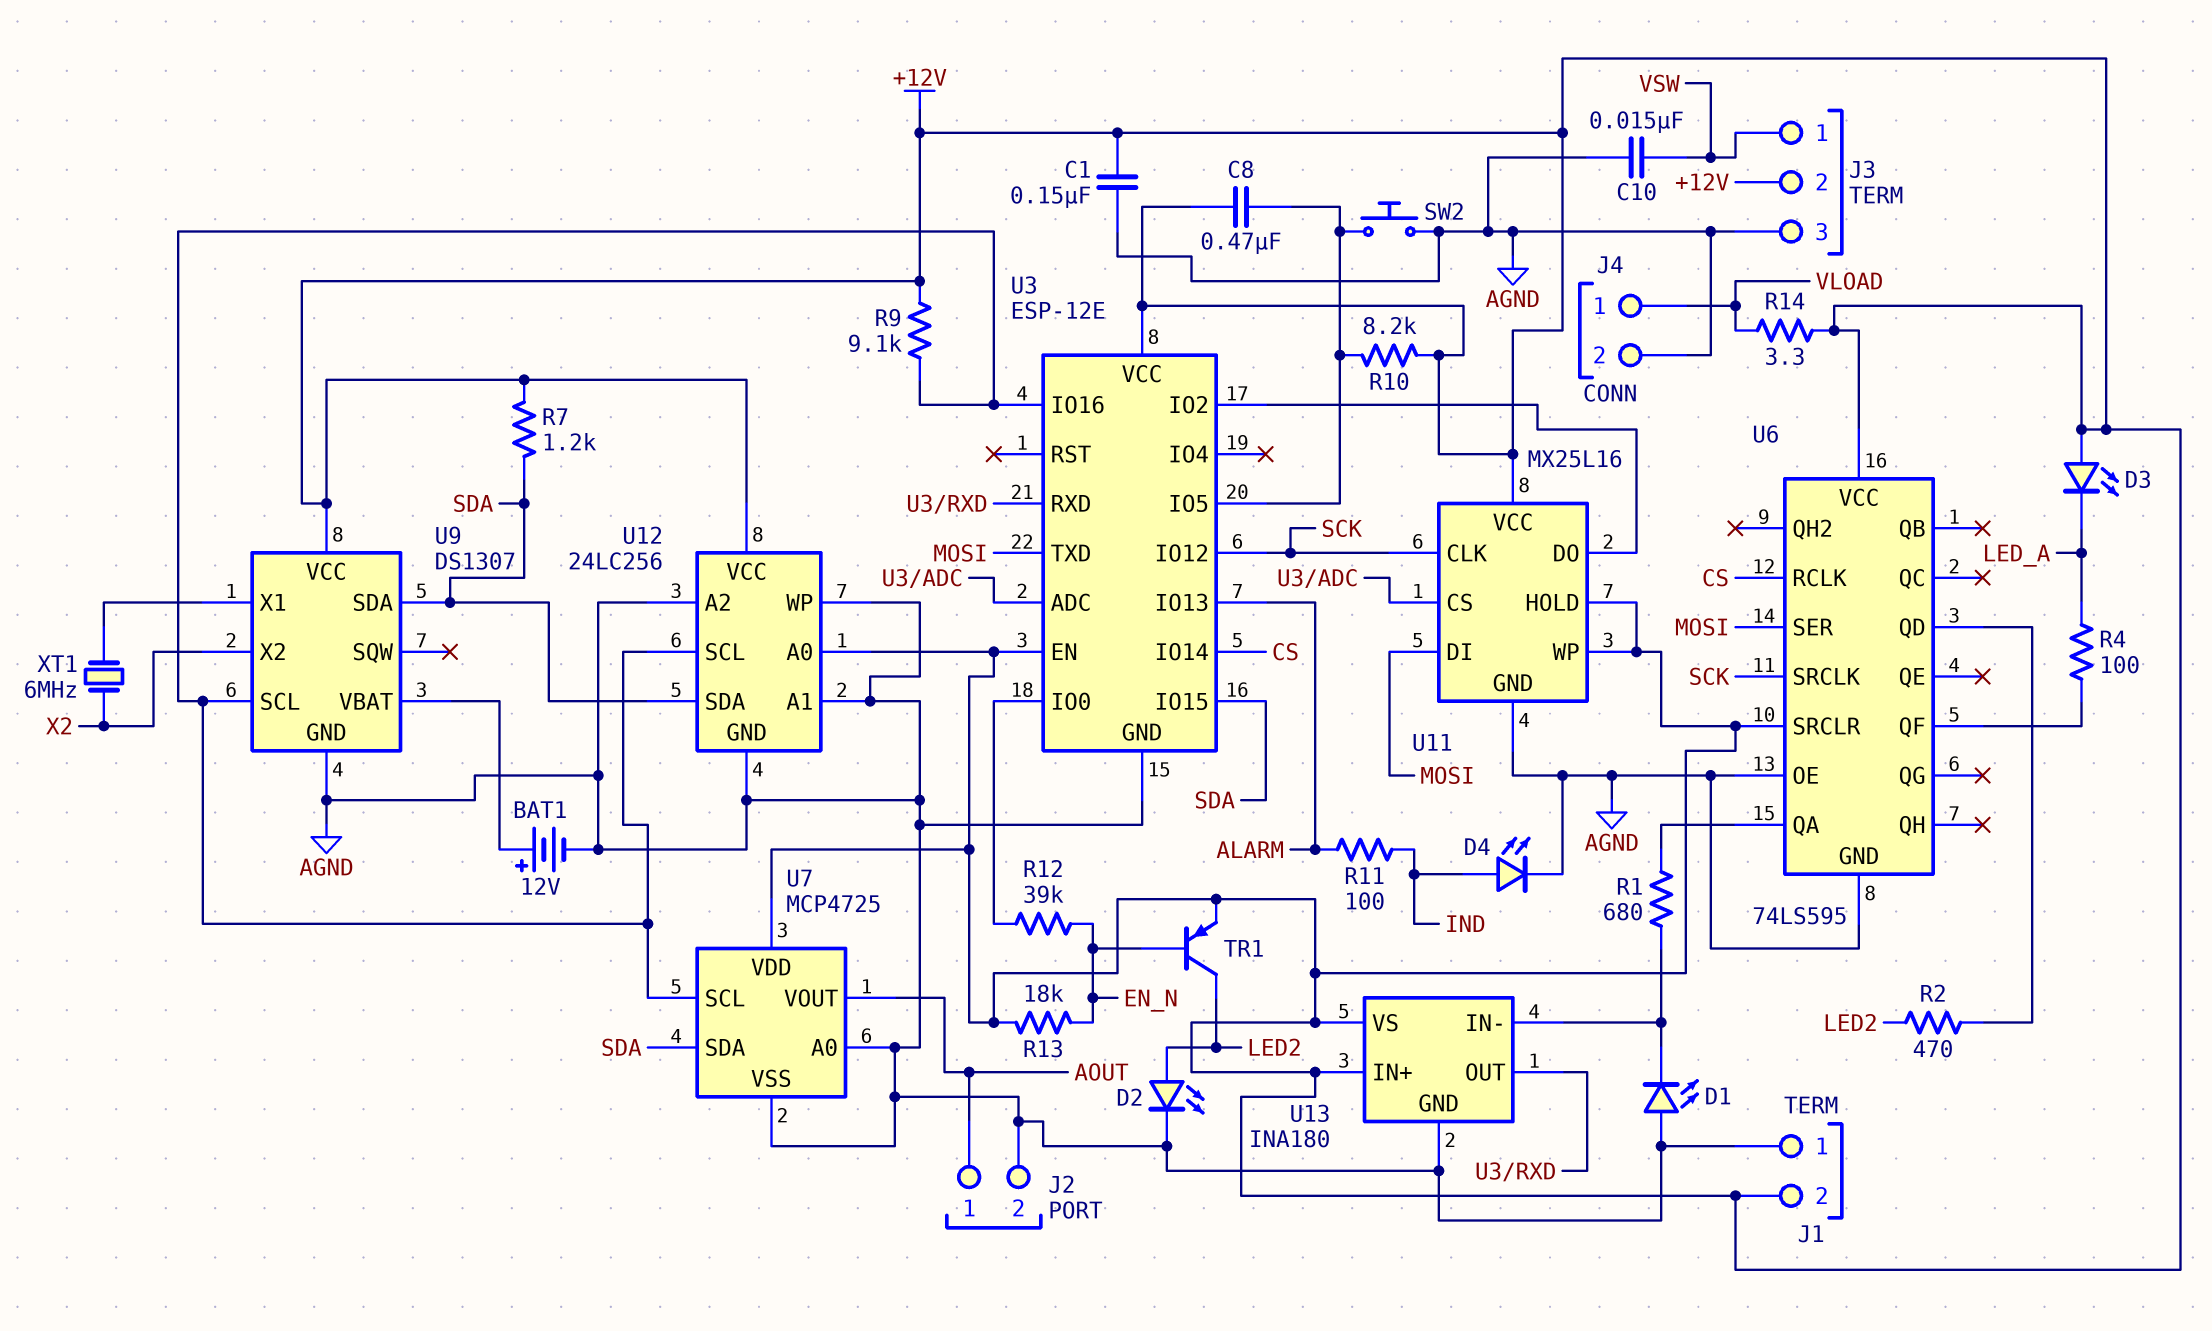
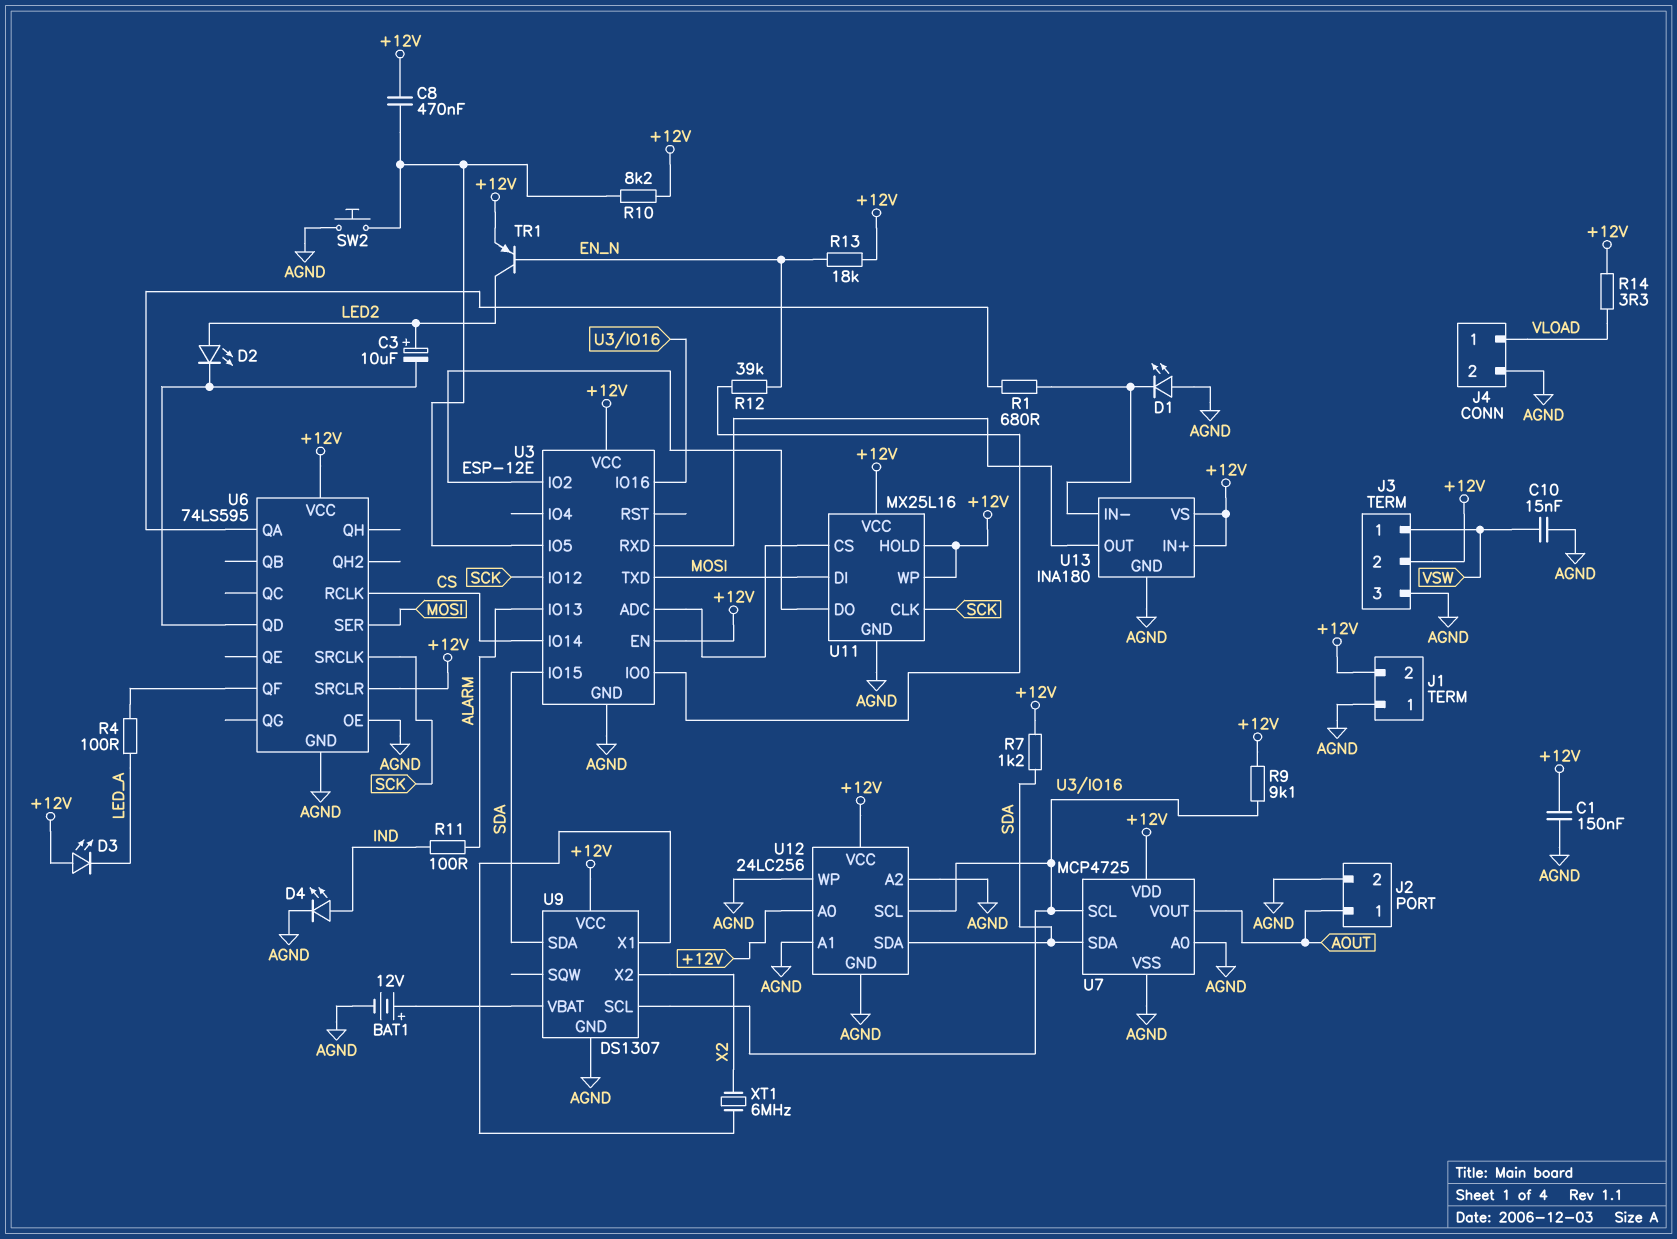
C3: none -> 10uF (plus LED2, minus U6/QD)
D2: LED (A LED2, K AGND) -> LED (A LED2, K U6/QD)
R2: 470 (LED2, U6/QD) -> none

